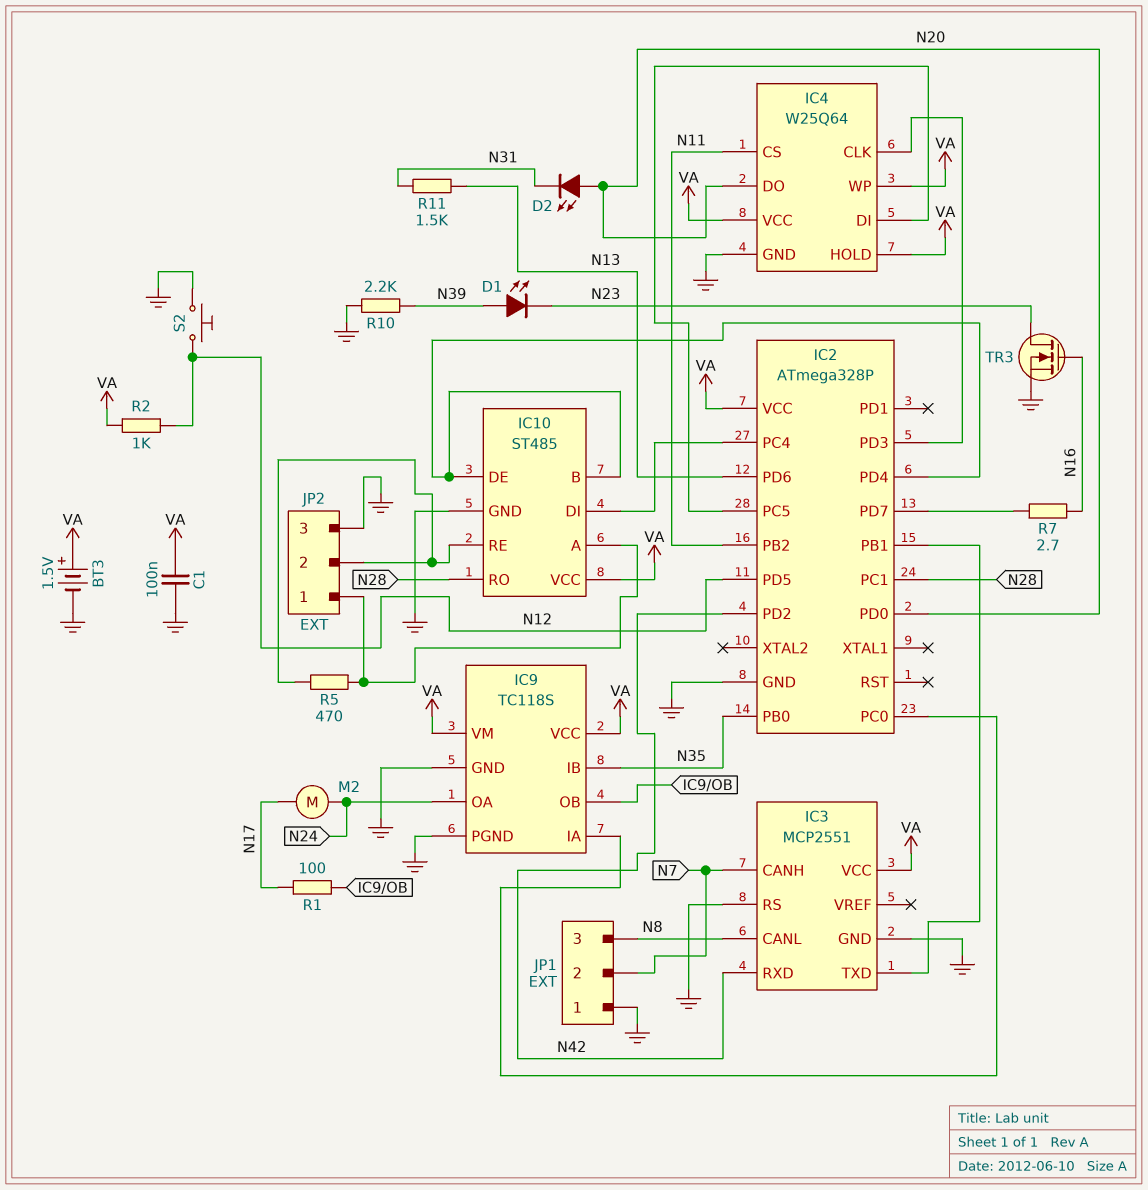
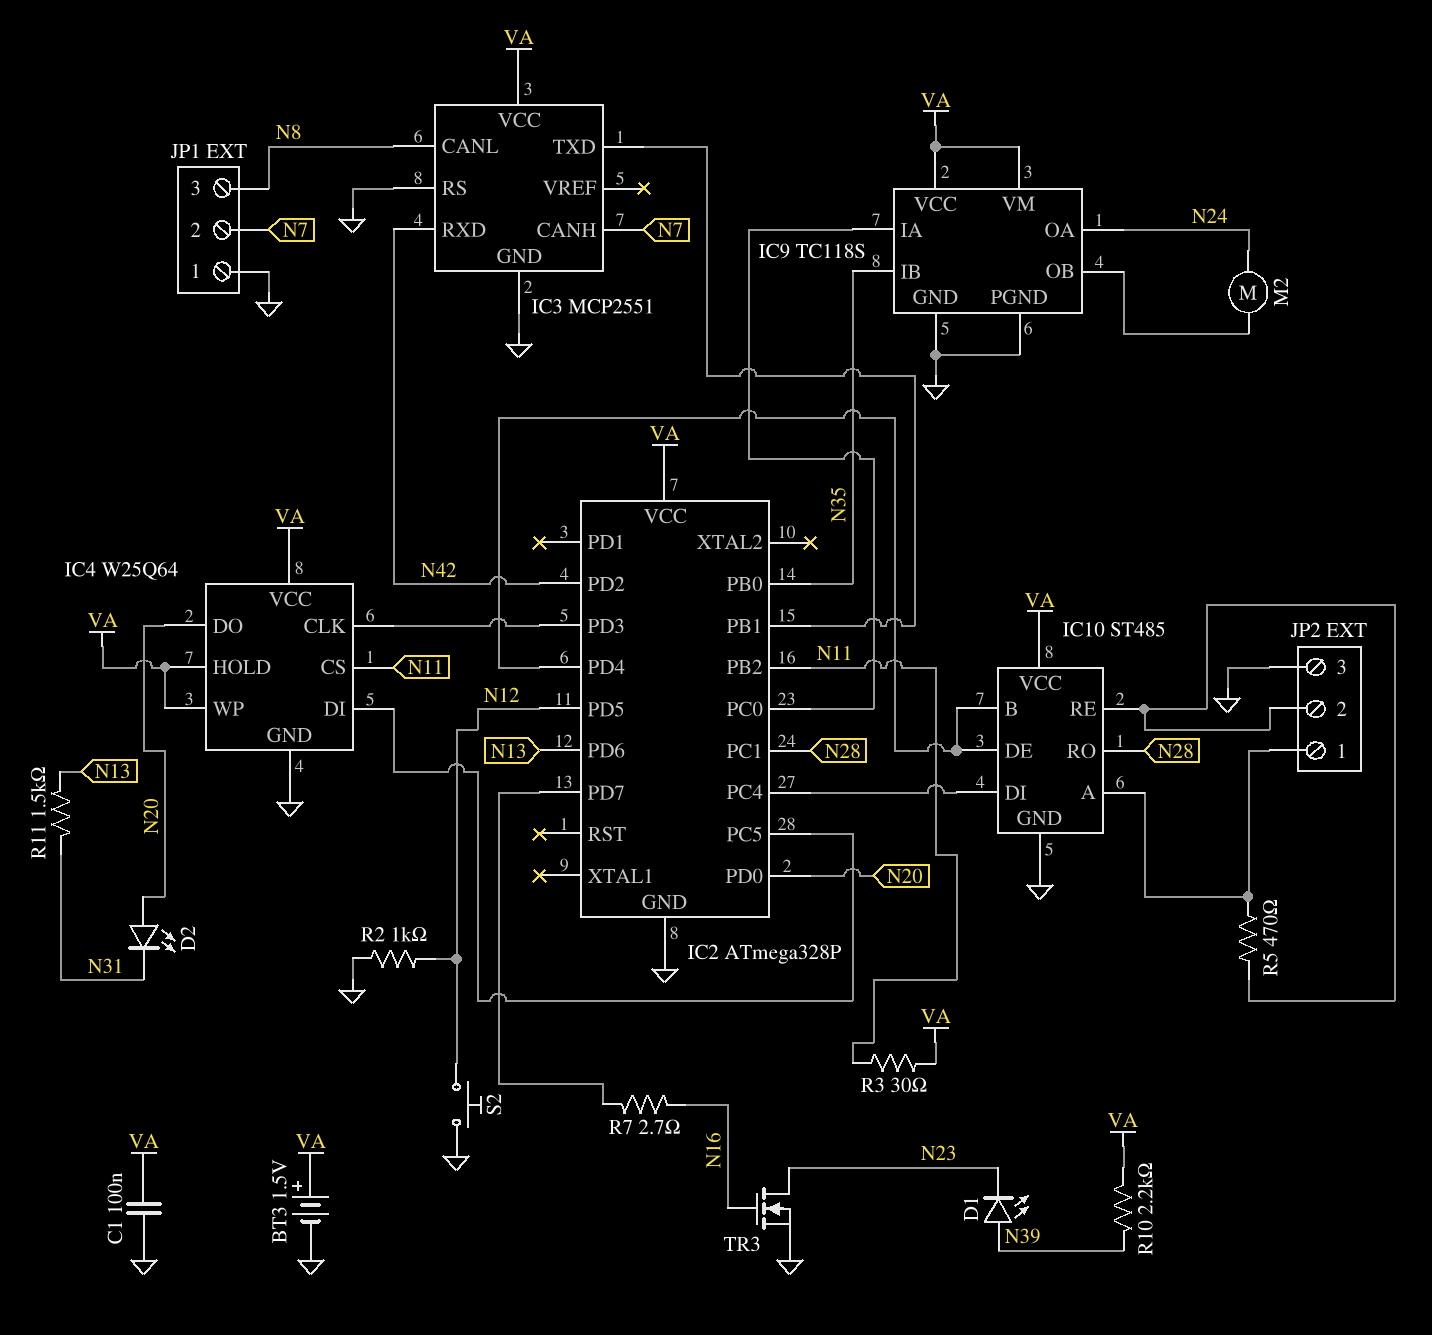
M2: motor (N17, N24) -> motor (IC9/OB, N24)
R1: 100 (IC9/OB, N17) -> none
R2: 1k (N12, VA) -> 1k (GND, N12)
R3: none -> 30 (N11, VA)
R10: 2.2k (GND, N39) -> 2.2k (N39, VA)

